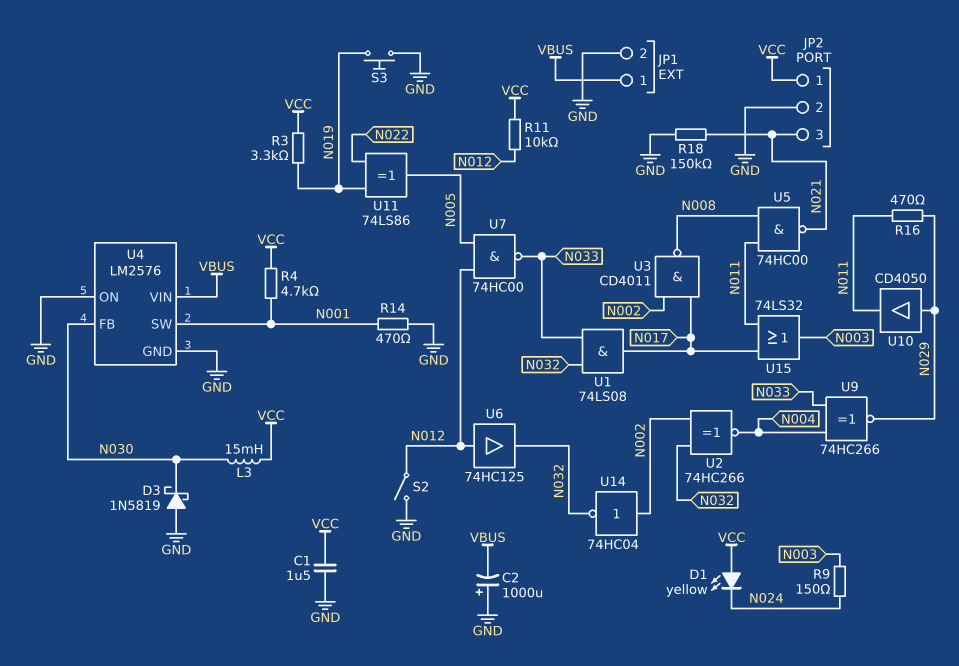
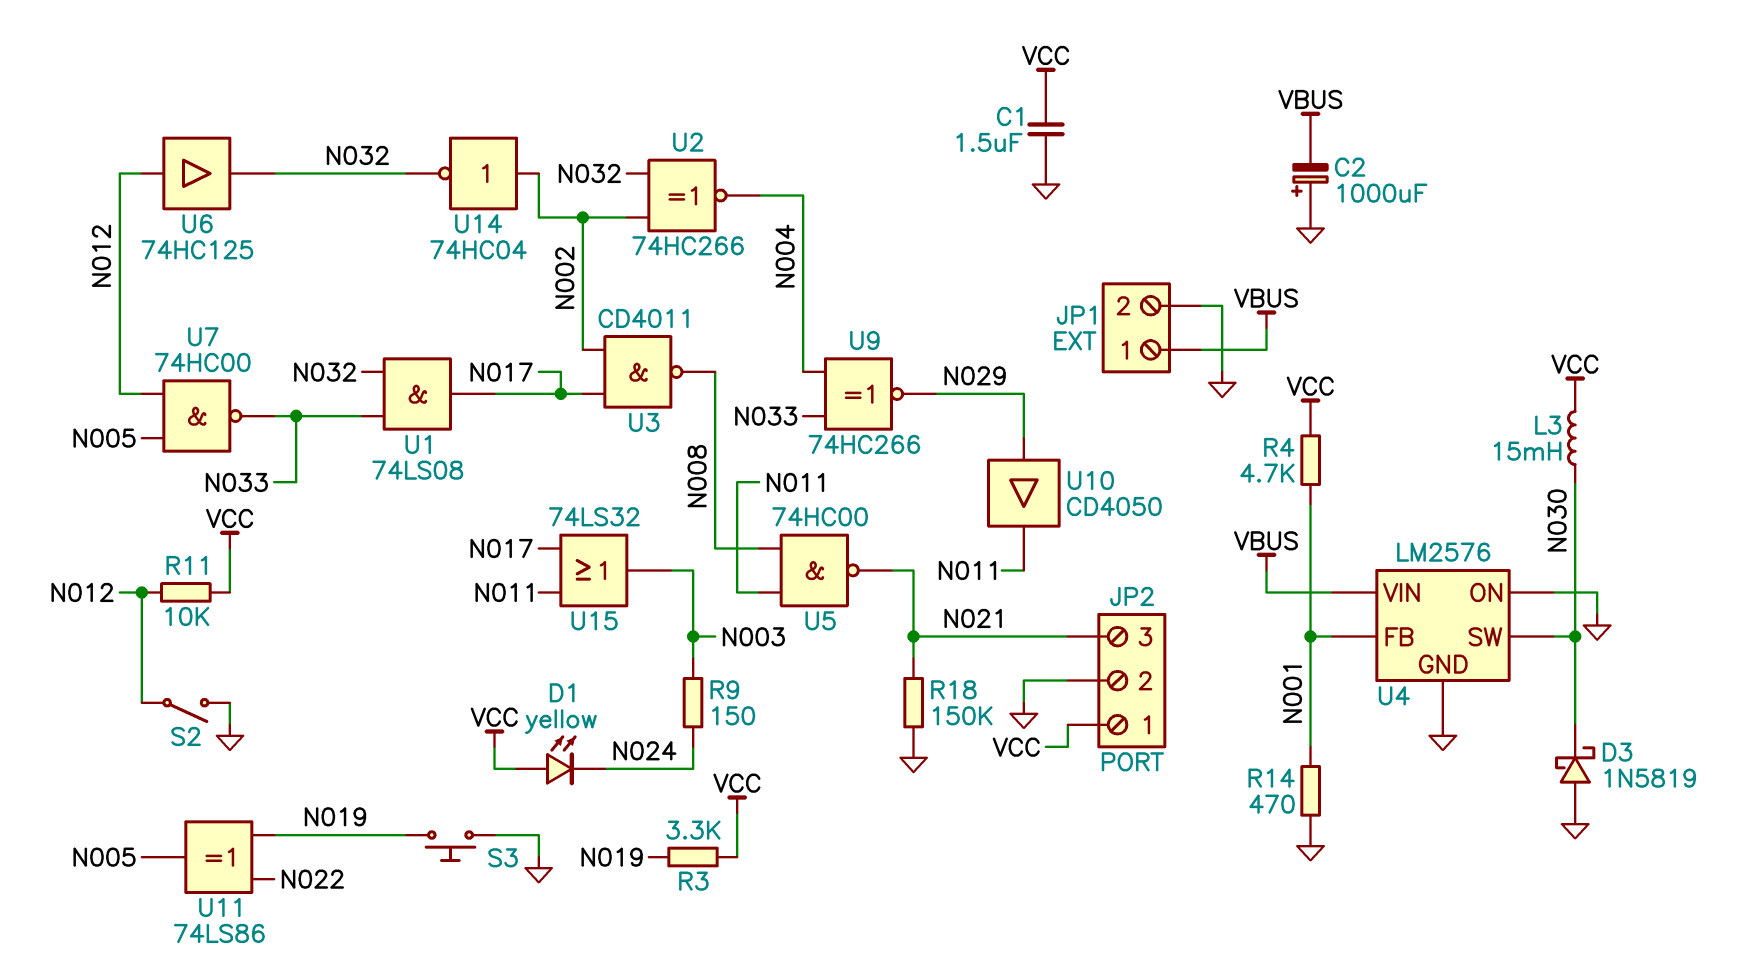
R16: 470 (N011, N029) -> none
U4 pin FB: N030 -> N001
U4 pin SW: N001 -> N030

